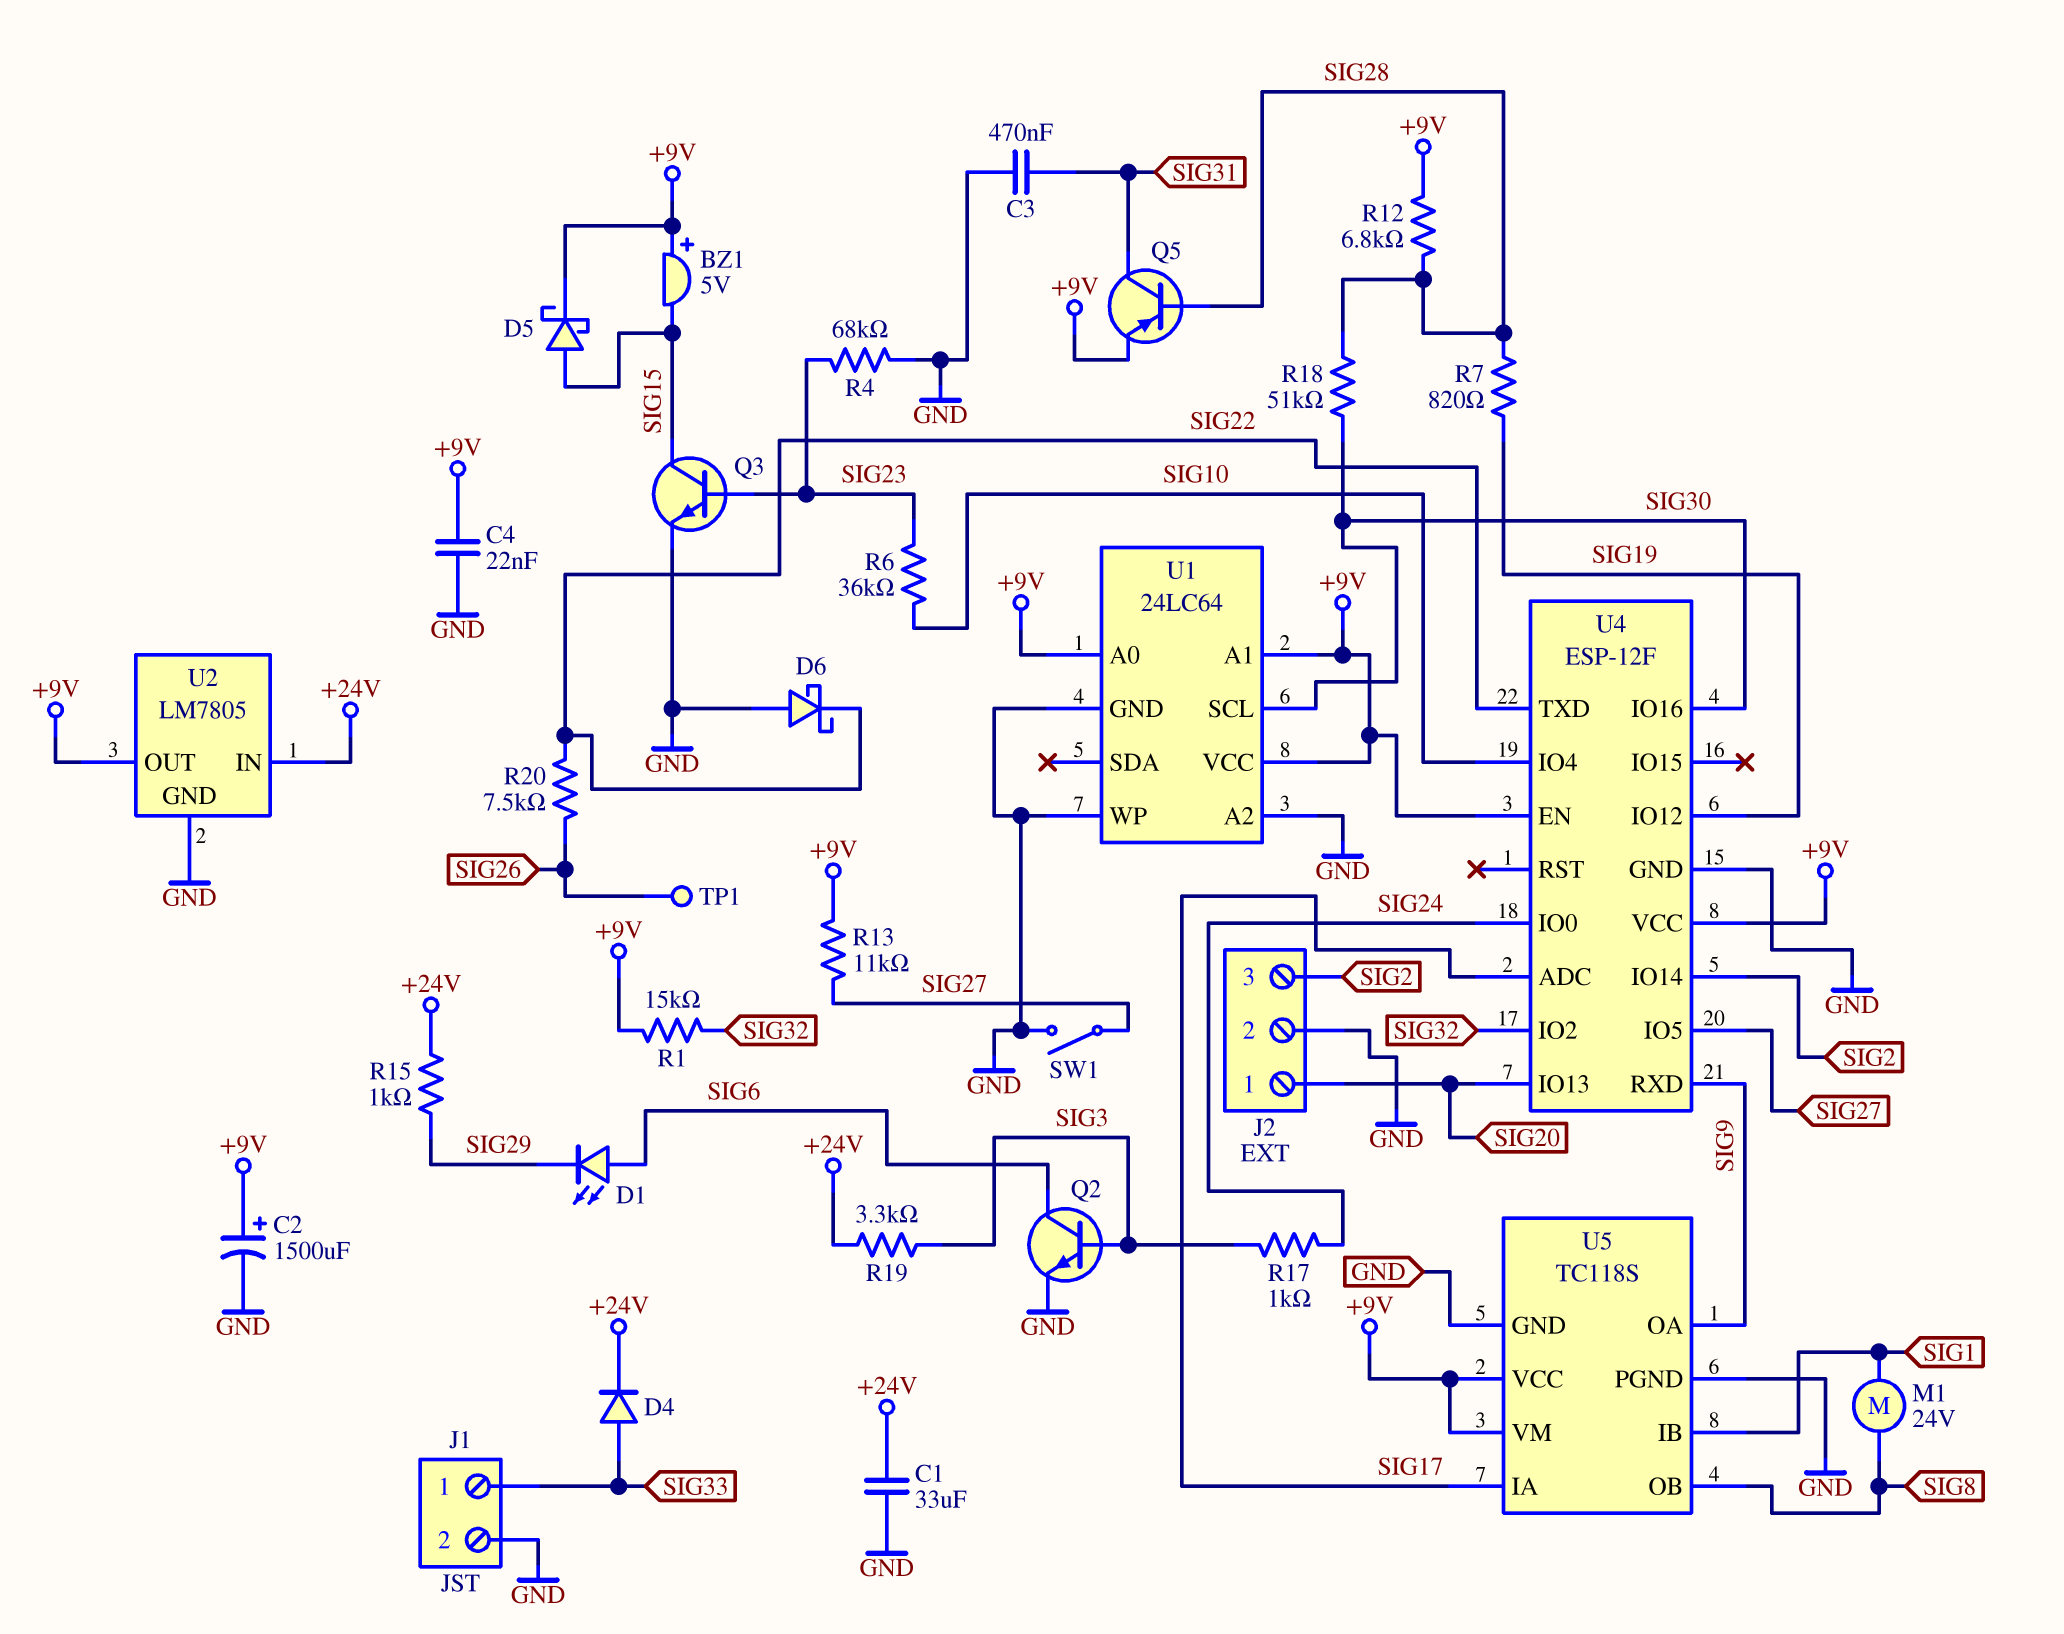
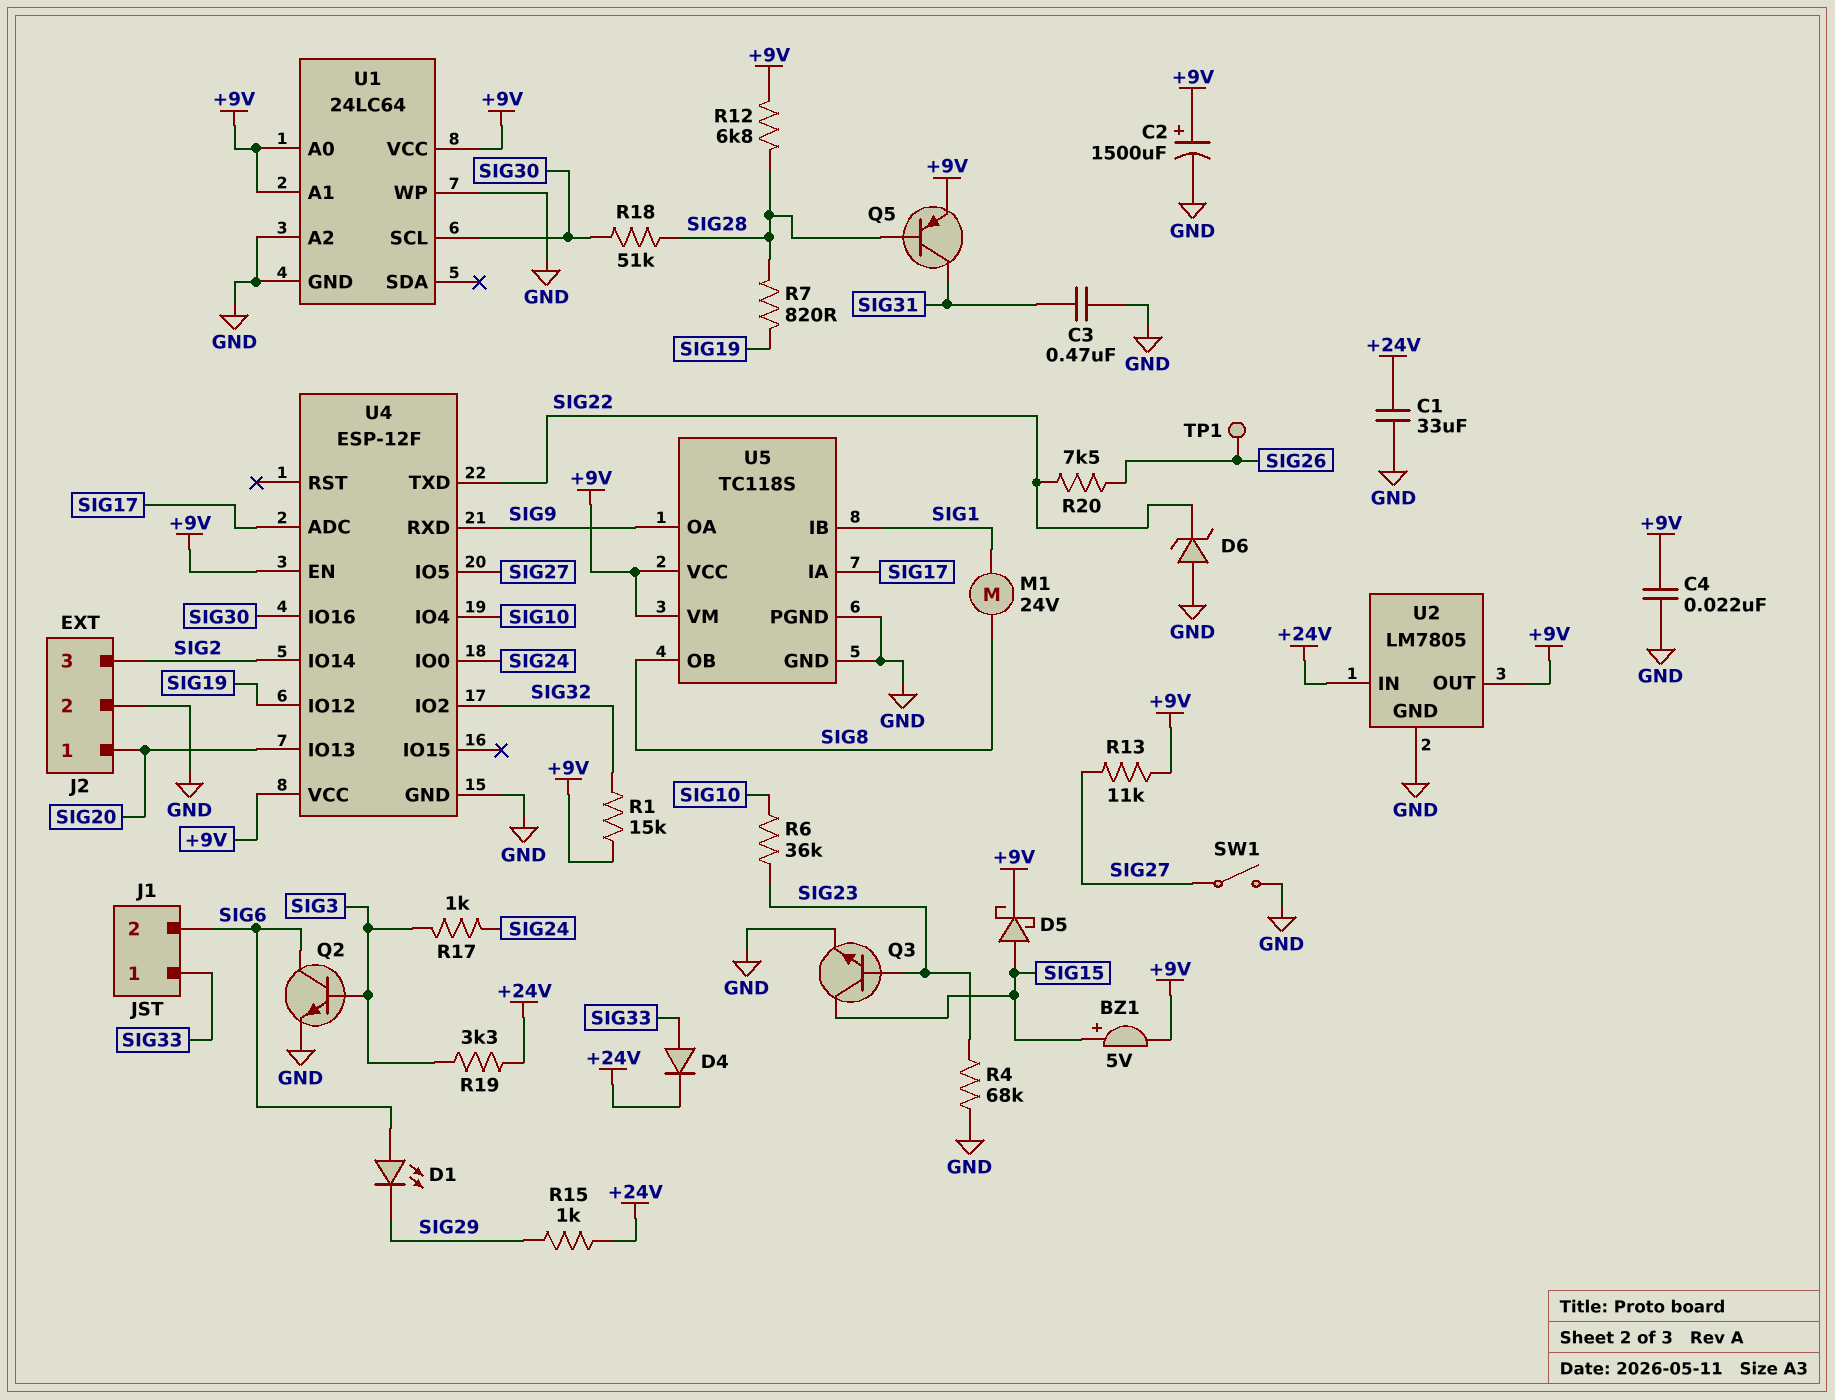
BZ1: buzzer 5V (plus +9V, minus SIG15) -> buzzer 5V (plus SIG15, minus +9V)
D6: schottky (A GND, K SIG22) -> zener (A GND, K SIG22)
J1 pin 2: GND -> SIG6

